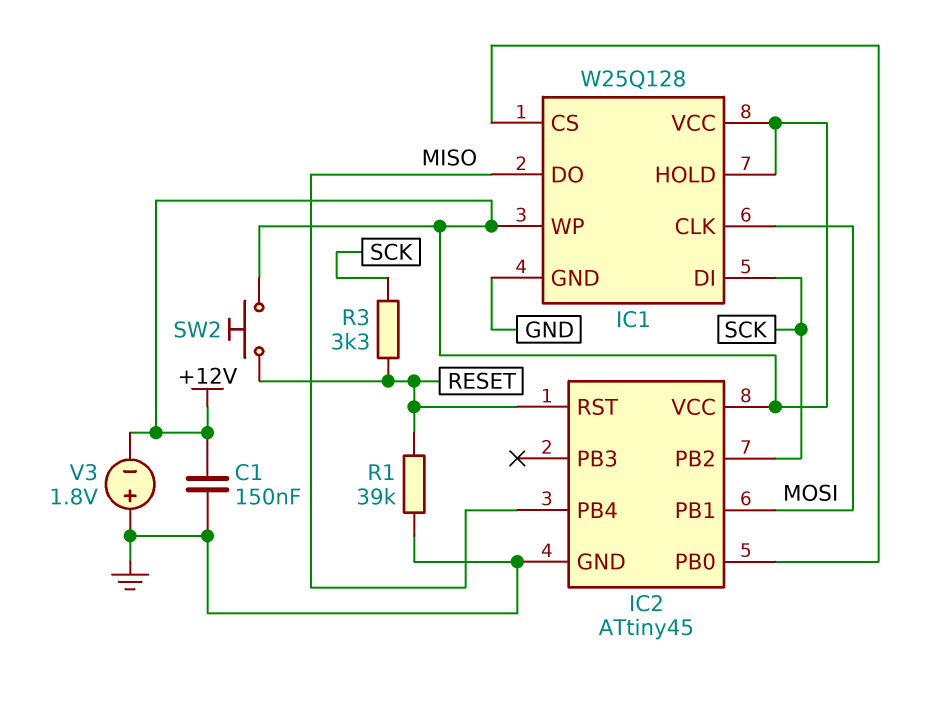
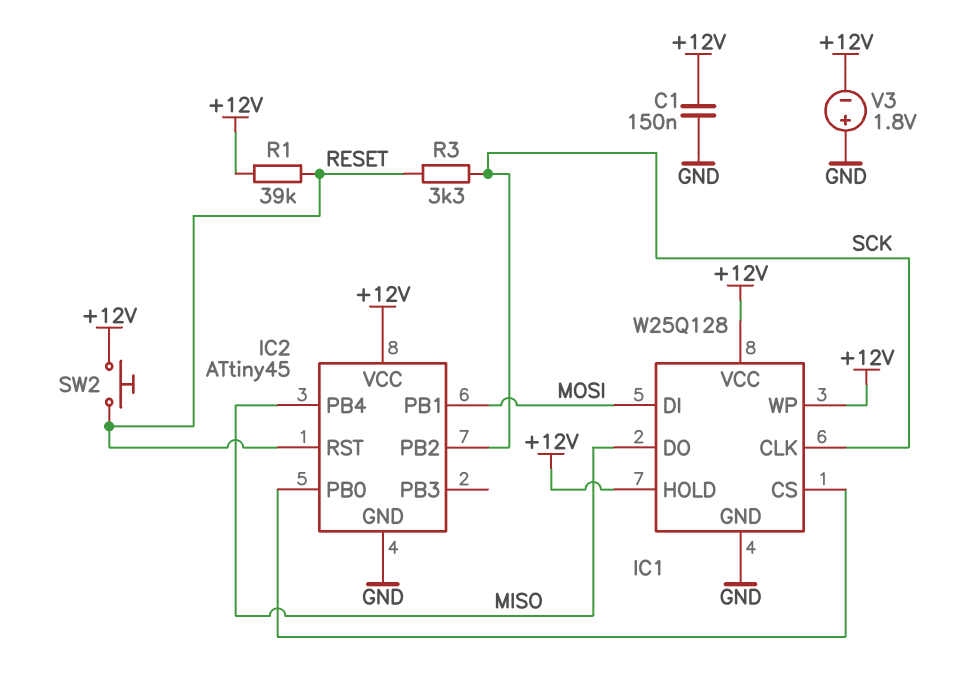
IC1 pin CLK: MOSI -> SCK
IC1 pin DI: SCK -> MOSI
R1: 39k (GND, RESET) -> 39k (+12V, RESET)

